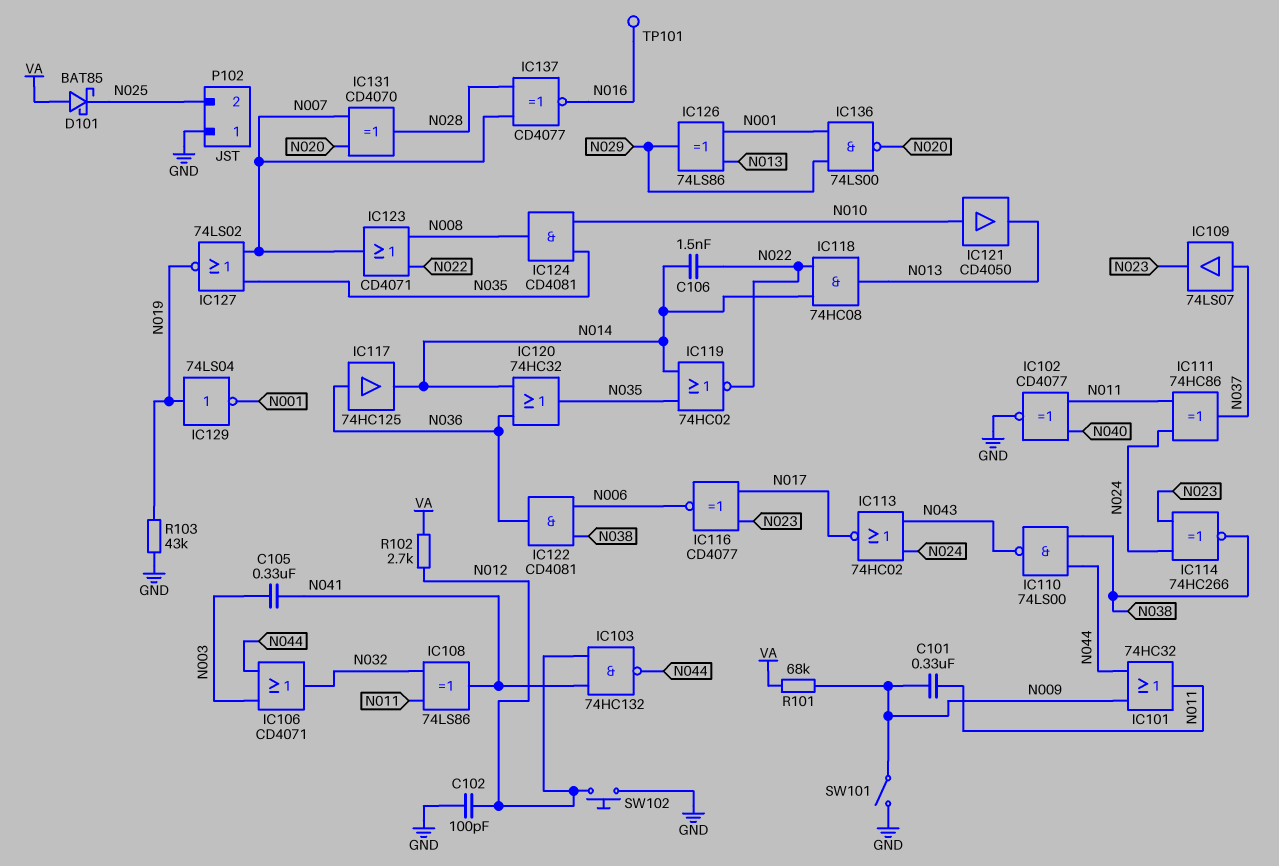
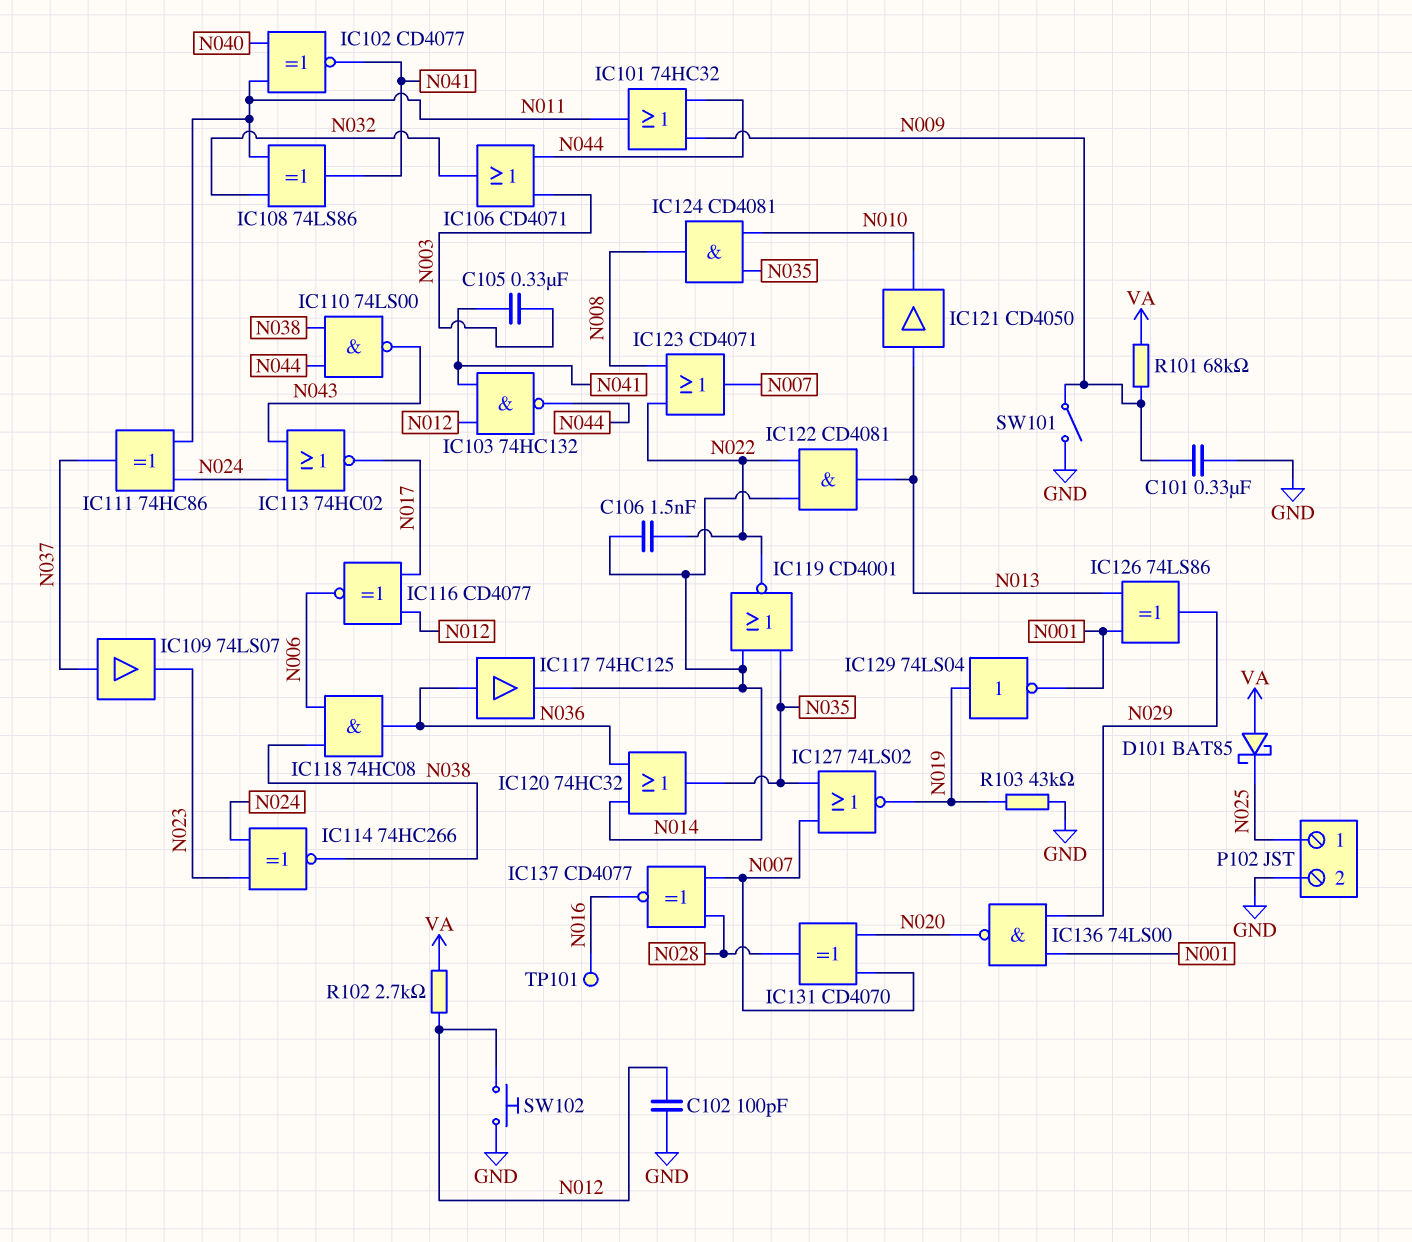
C101: 330nF (N009, N011) -> 330nF (GND, N009)
IC102: XNOR CD4077 (in N011, in N040, out GND) -> XNOR CD4077 (in N011, in N040, out N041)
IC116: XNOR CD4077 (in N017, in N023, out N006) -> XNOR CD4077 (in N012, in N017, out N006)
IC118: AND 74HC08 (in N014, in N022, out N013) -> AND 74HC08 (in N006, in N038, out N036)
IC119: NOR 74HC02 (in N014, in N035, out N022) -> NOR CD4001 (in N014, in N035, out N022)
IC121: buffer CD4050 (in N010, out N013) -> buffer CD4050 (in N013, out N010)
IC122: AND CD4081 (in N006, in N038, out N036) -> AND CD4081 (in N014, in N022, out N013)
P102 pin 1: GND -> N025
P102 pin 2: N025 -> GND

